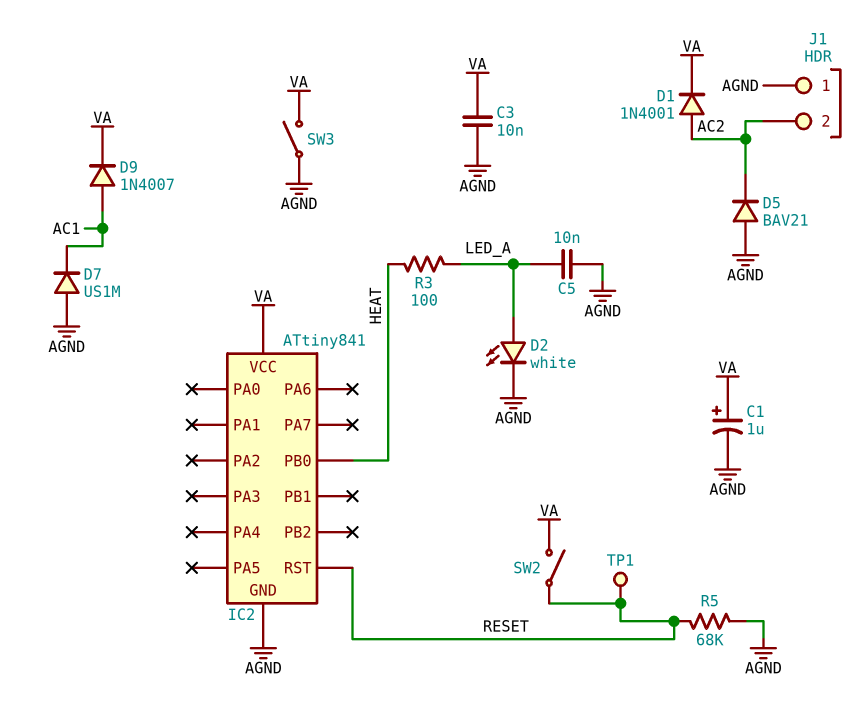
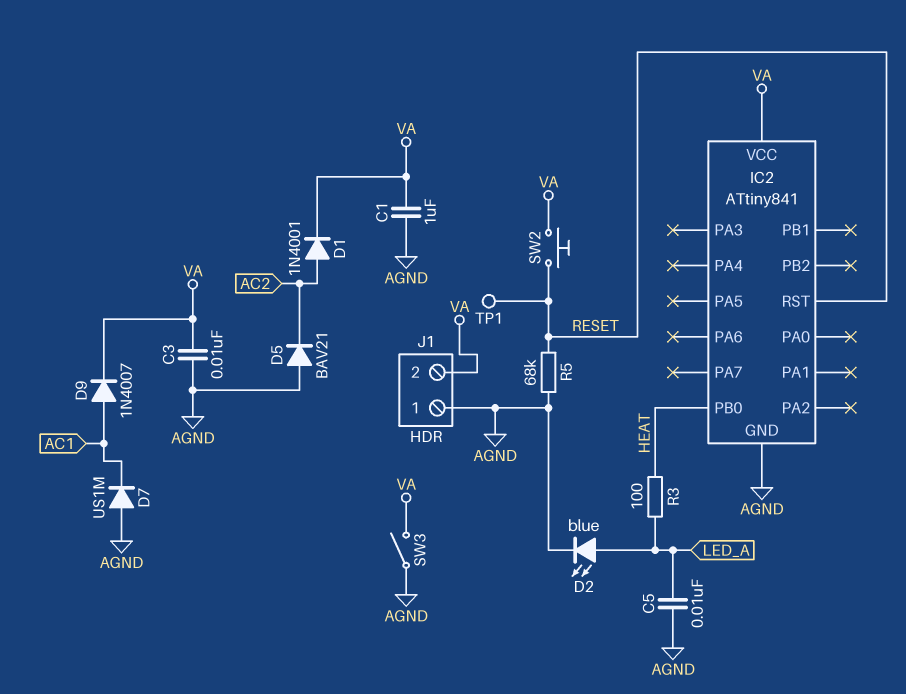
C1: 1uF (plus VA, minus AGND) -> 1uF (AGND, VA)
D2: LED white (A LED_A, K AGND) -> LED blue (A LED_A, K AGND)
J1 pin 2: AC2 -> VA
SW2: switch (RESET, VA) -> button (RESET, VA)

